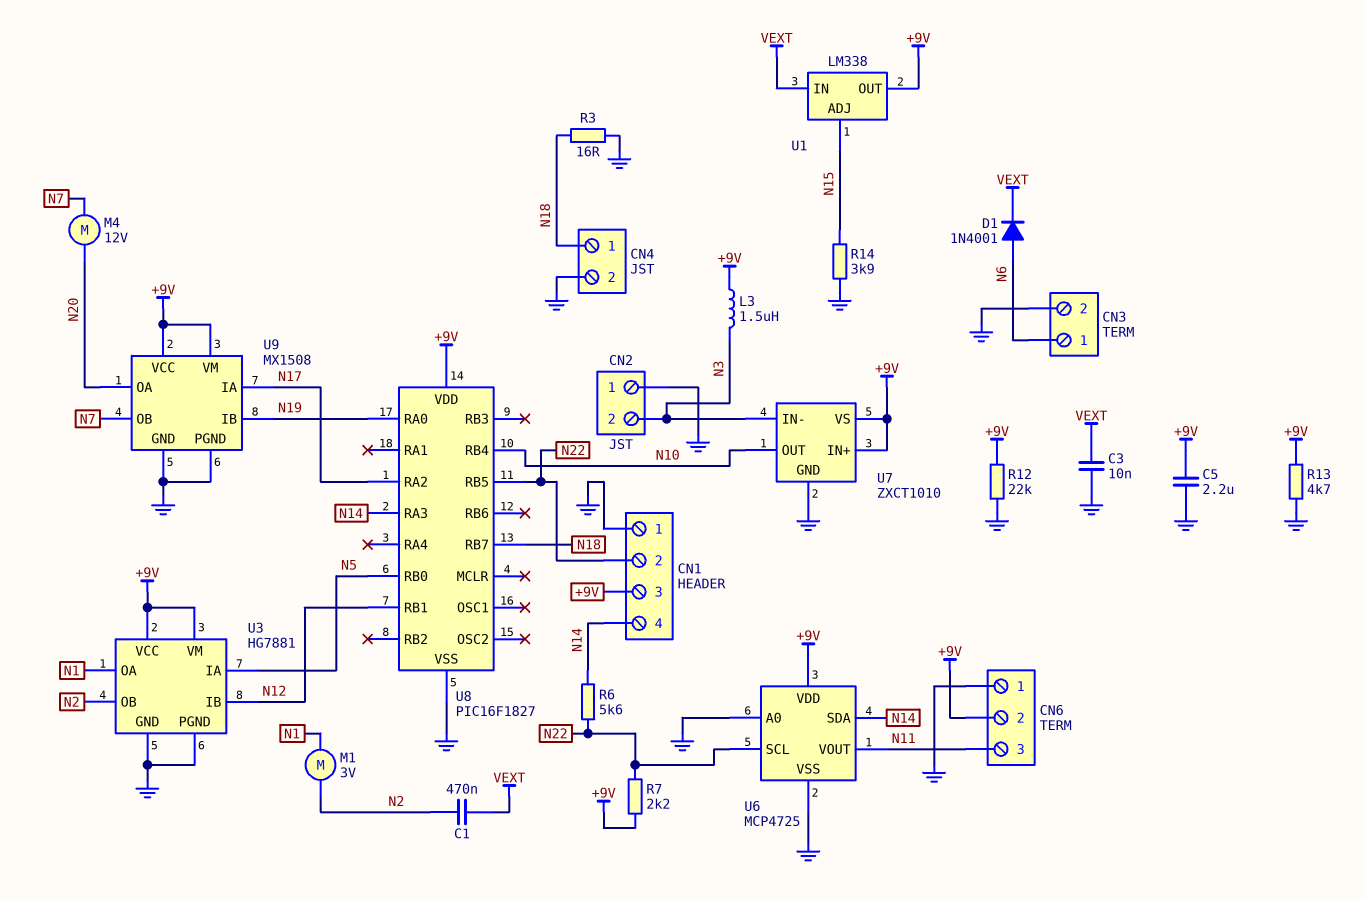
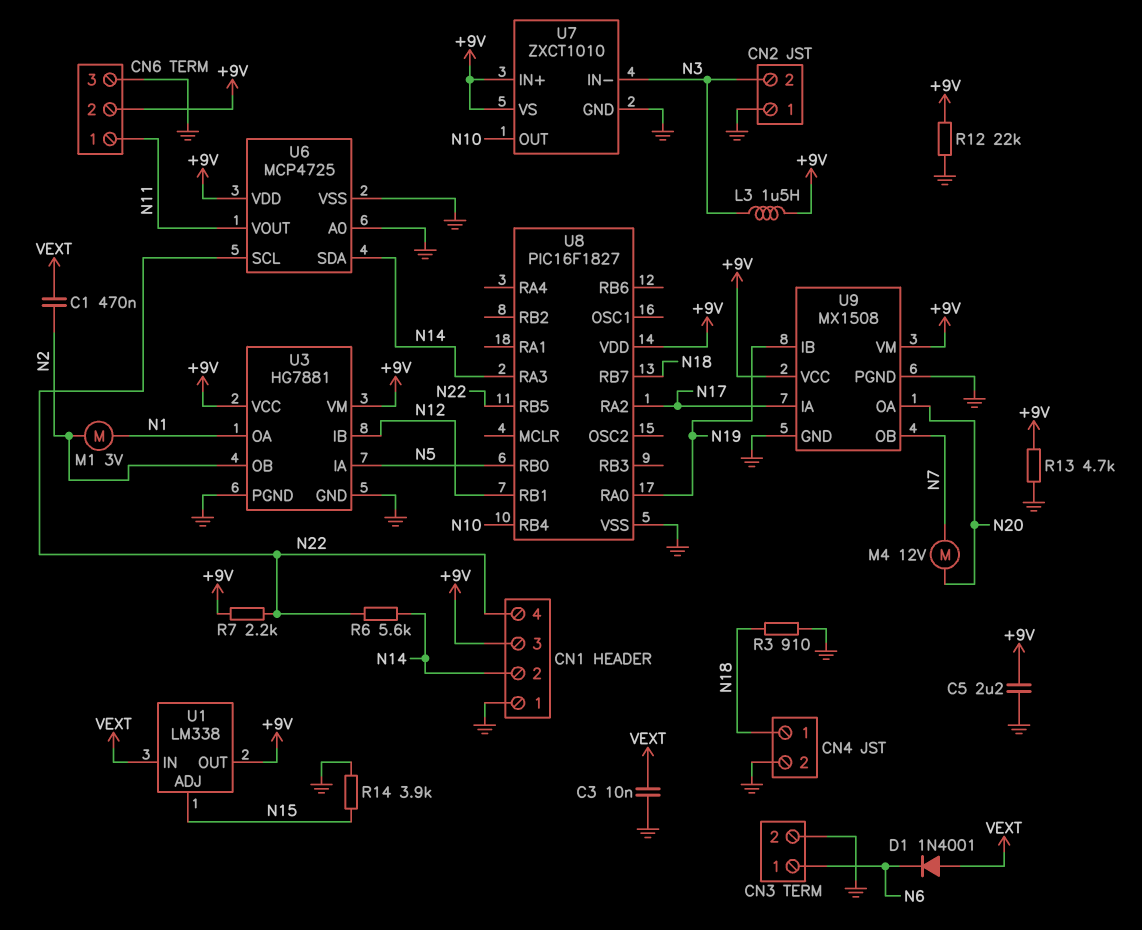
CN1 pin 2: N22 -> N14
CN1 pin 4: N14 -> N22
CN6 pin 1: GND -> N11
CN6 pin 3: N11 -> GND
D1: diode 1N4001 (A N6, K VEXT) -> diode 1N4001 (A VEXT, K N6)
R3: 16 (GND, N18) -> 910 (GND, N18)

